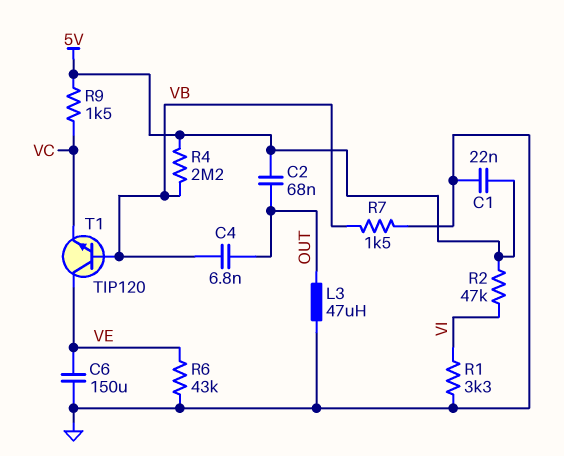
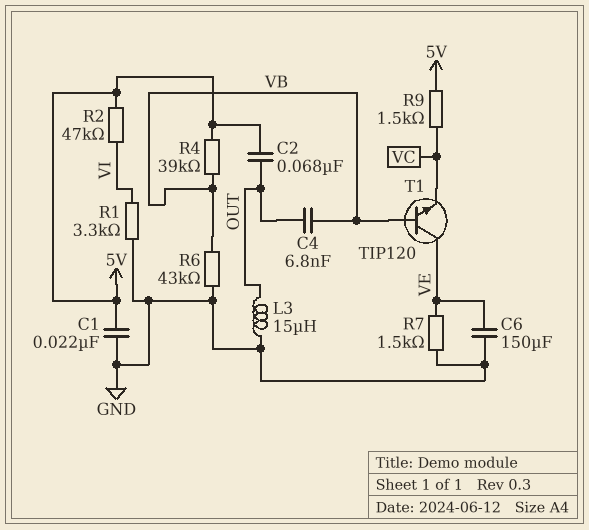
L3: 47uH (GND, OUT) -> 15uH (GND, OUT)
R4: 2.2M (5V, VB) -> 39k (5V, VB)
R6: 43k (GND, VE) -> 43k (GND, VB)
R7: 1.5k (GND, VB) -> 1.5k (GND, VE)

